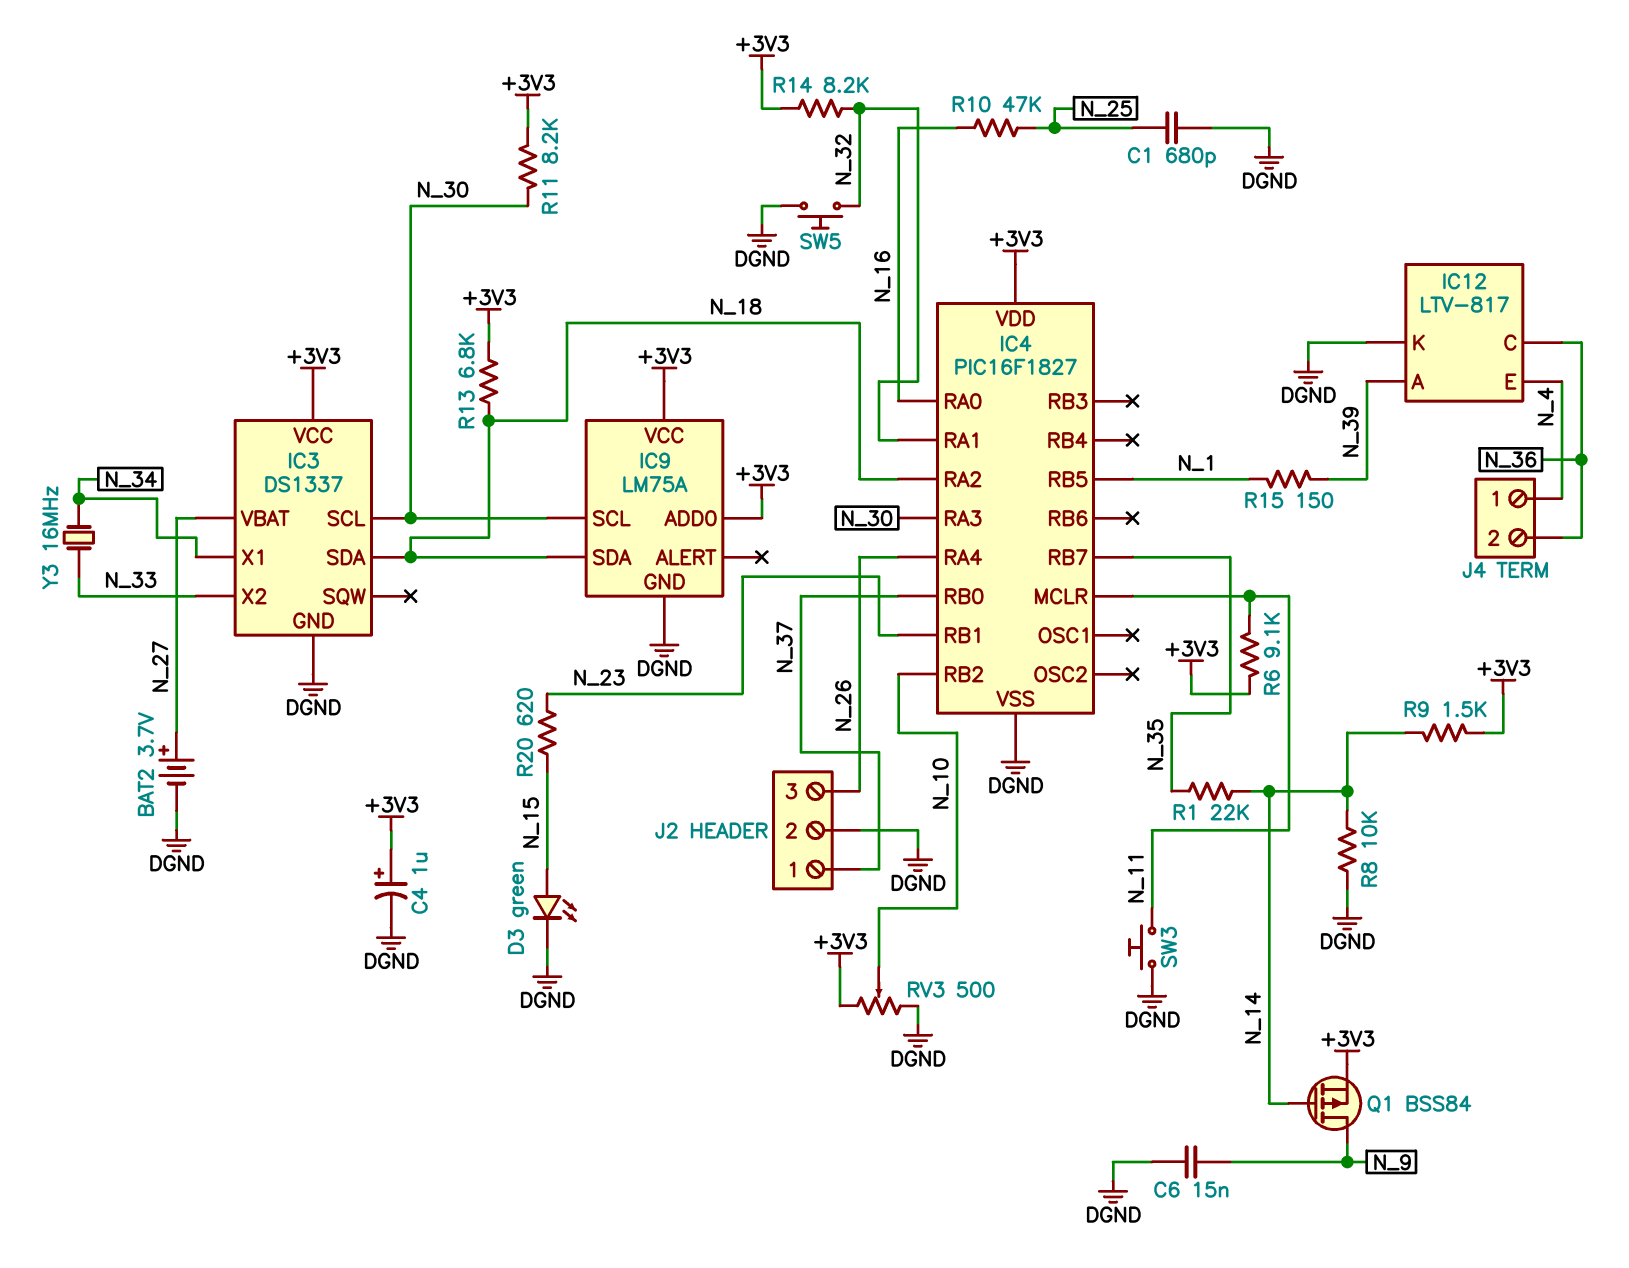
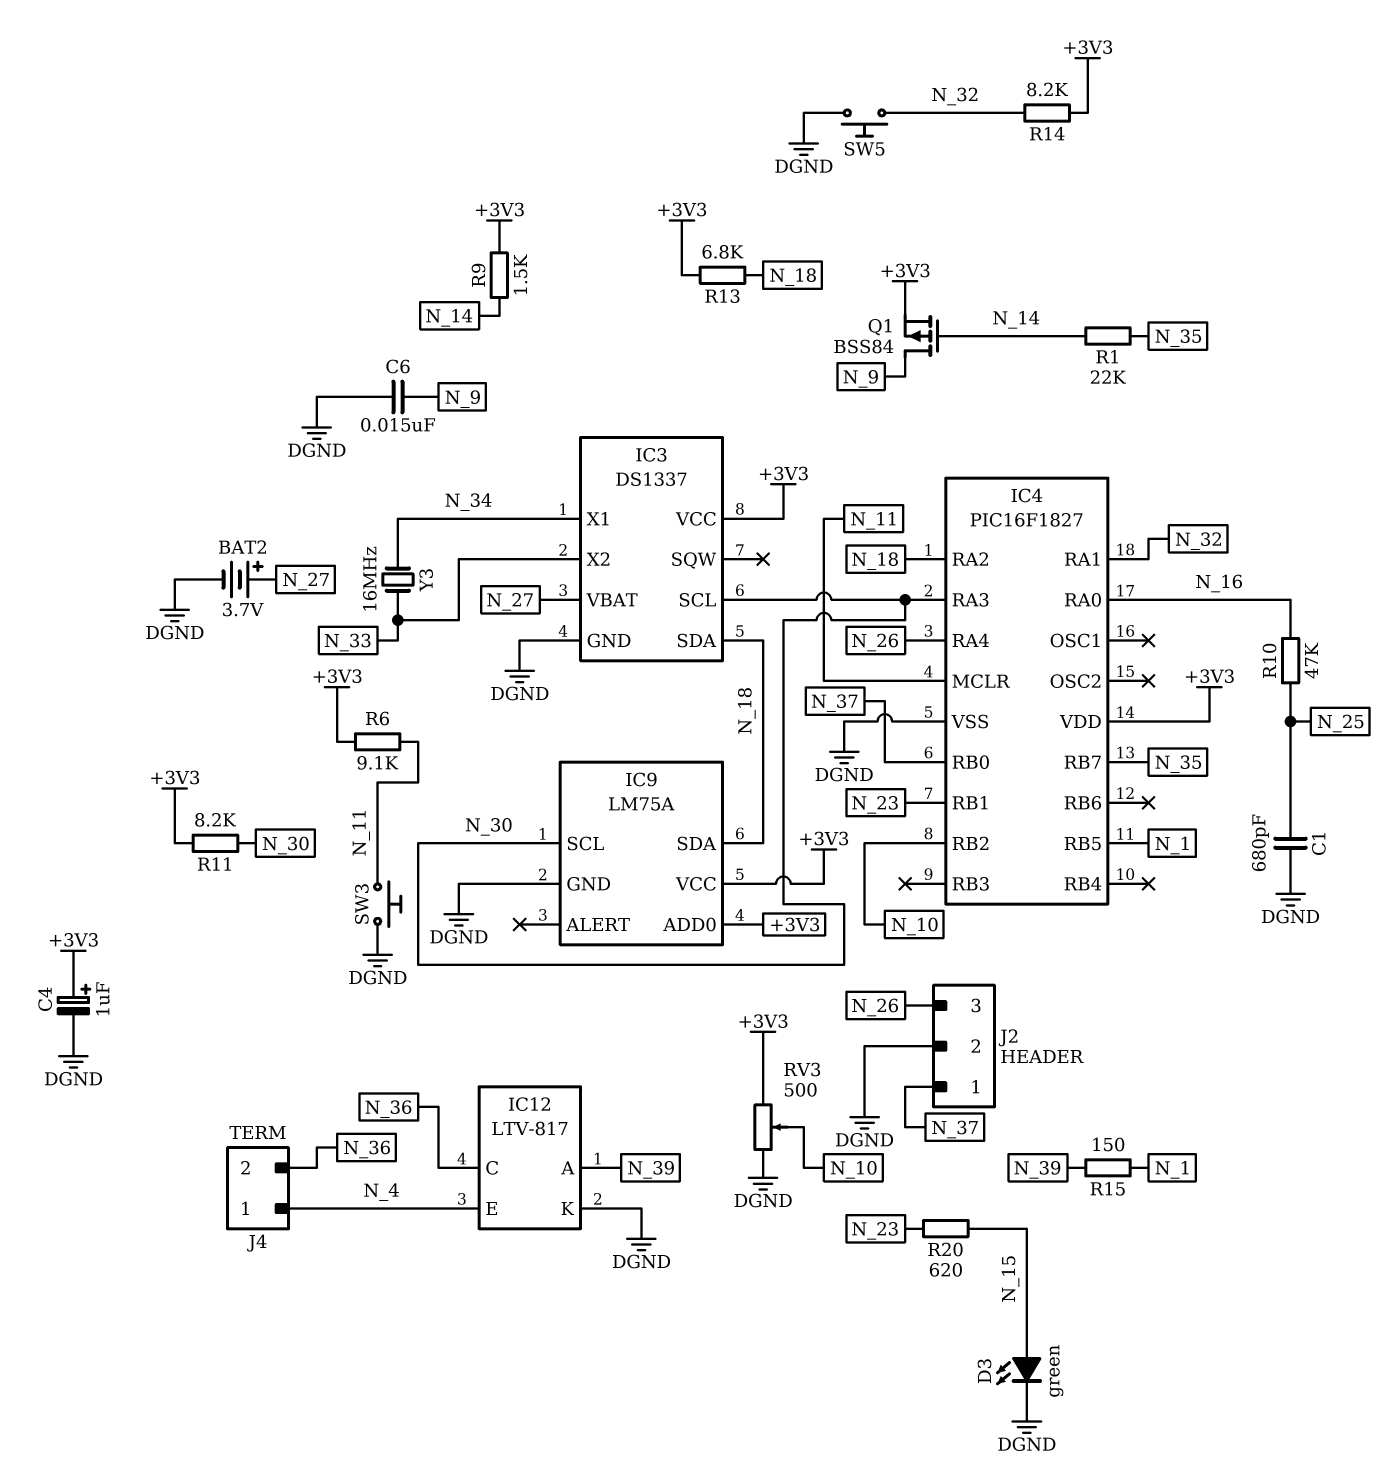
R8: 10k (DGND, N_14) -> none

